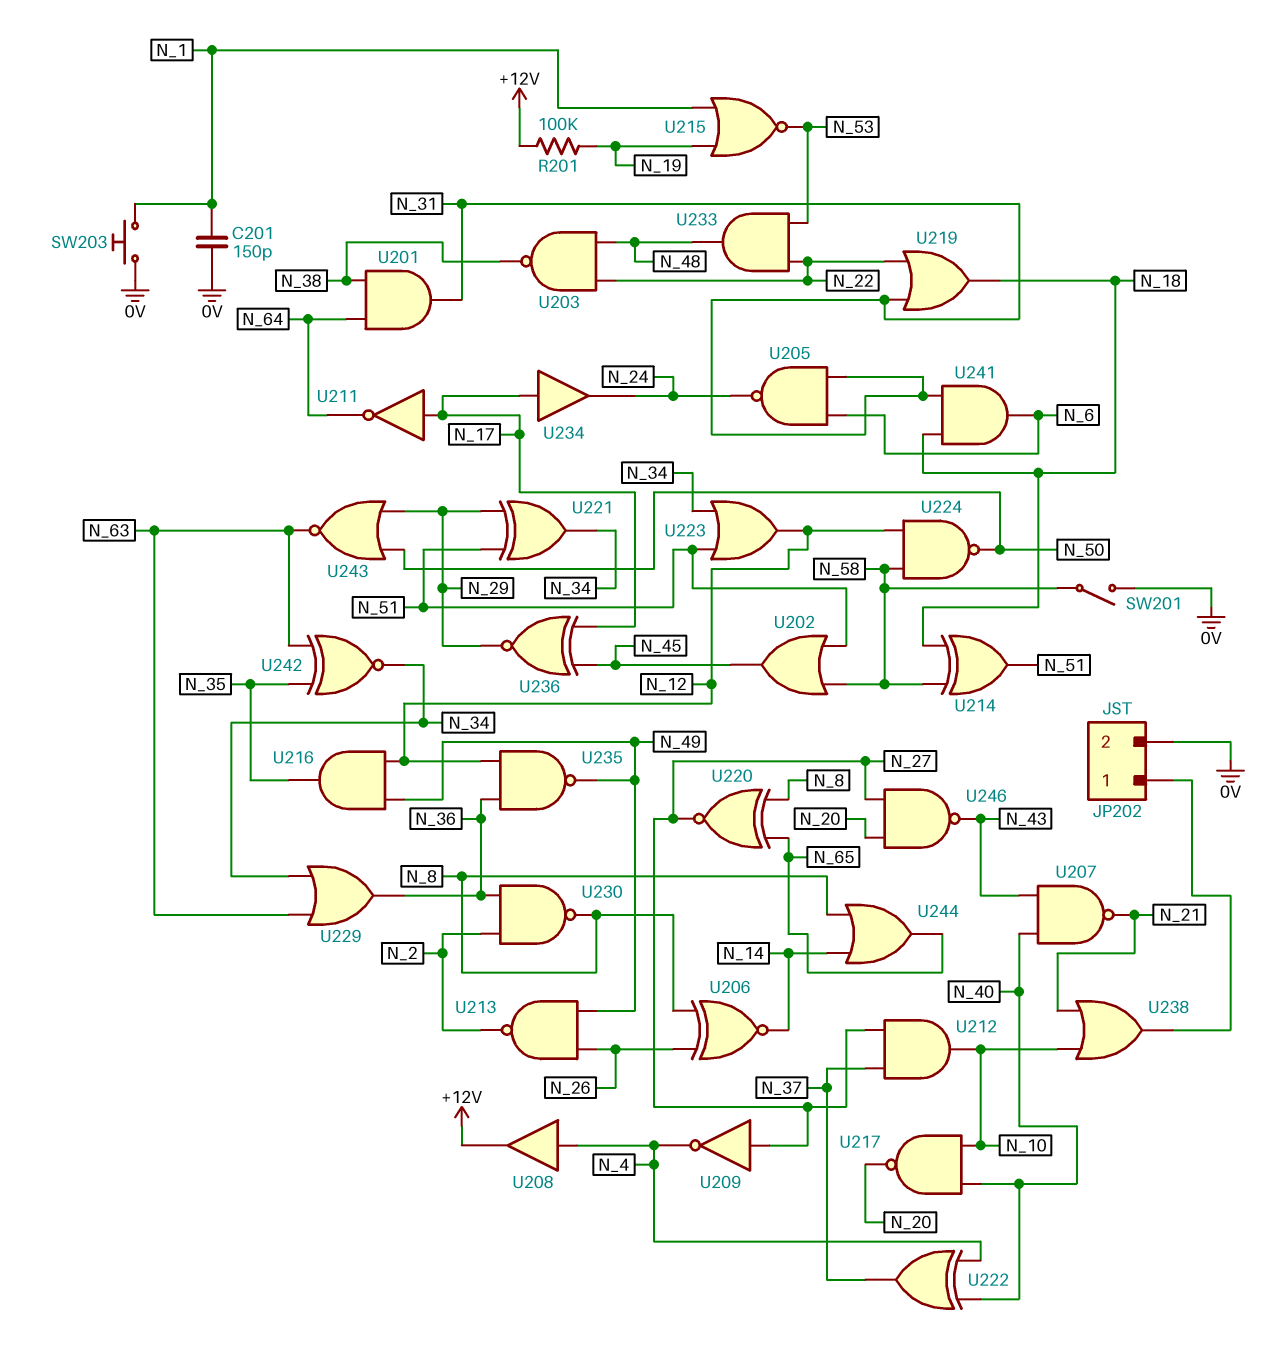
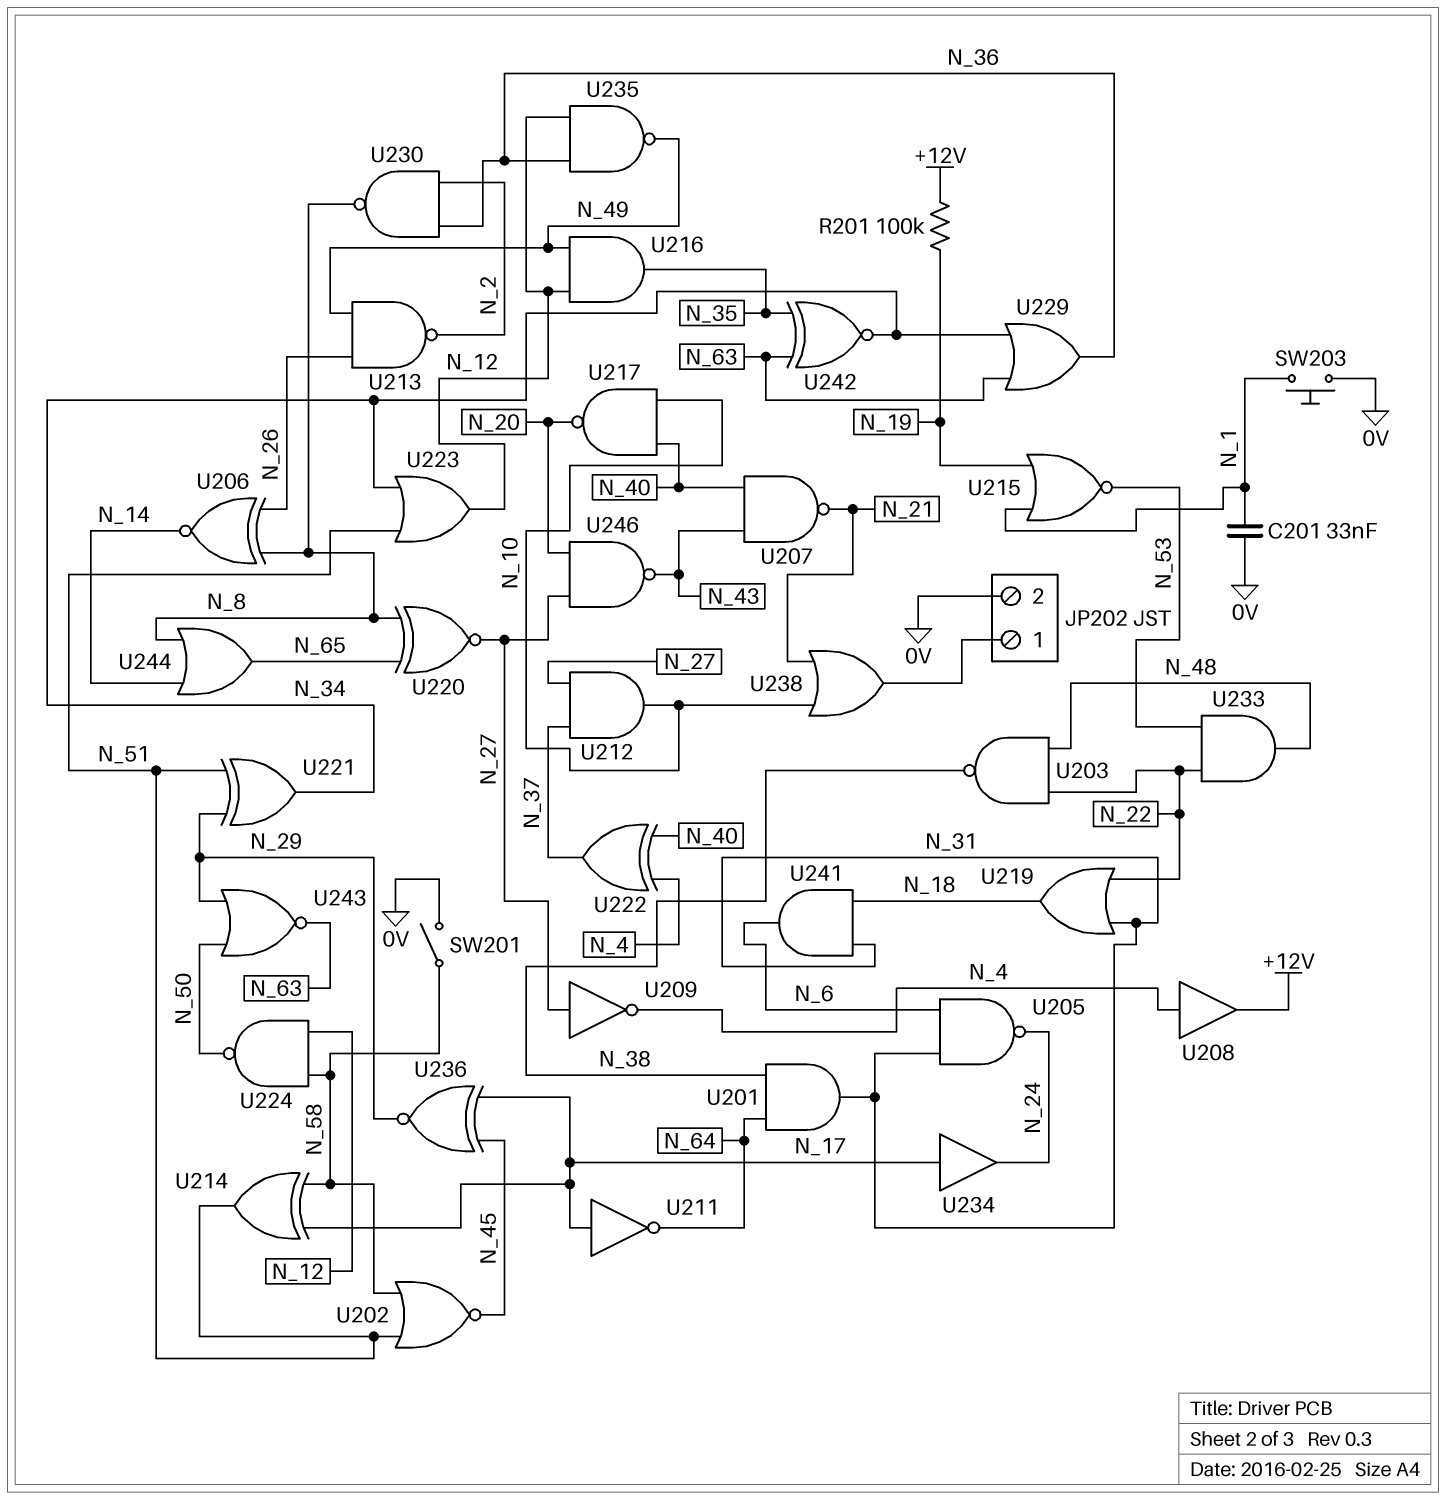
C201: 150pF (0V, N_1) -> 33nF (0V, N_1)
U202: OR (in N_51, in N_58, out N_45) -> NOR (in N_51, in N_58, out N_45)
U214: XOR (in N_18, in N_58, out N_51) -> XOR (in N_17, in N_58, out N_51)

